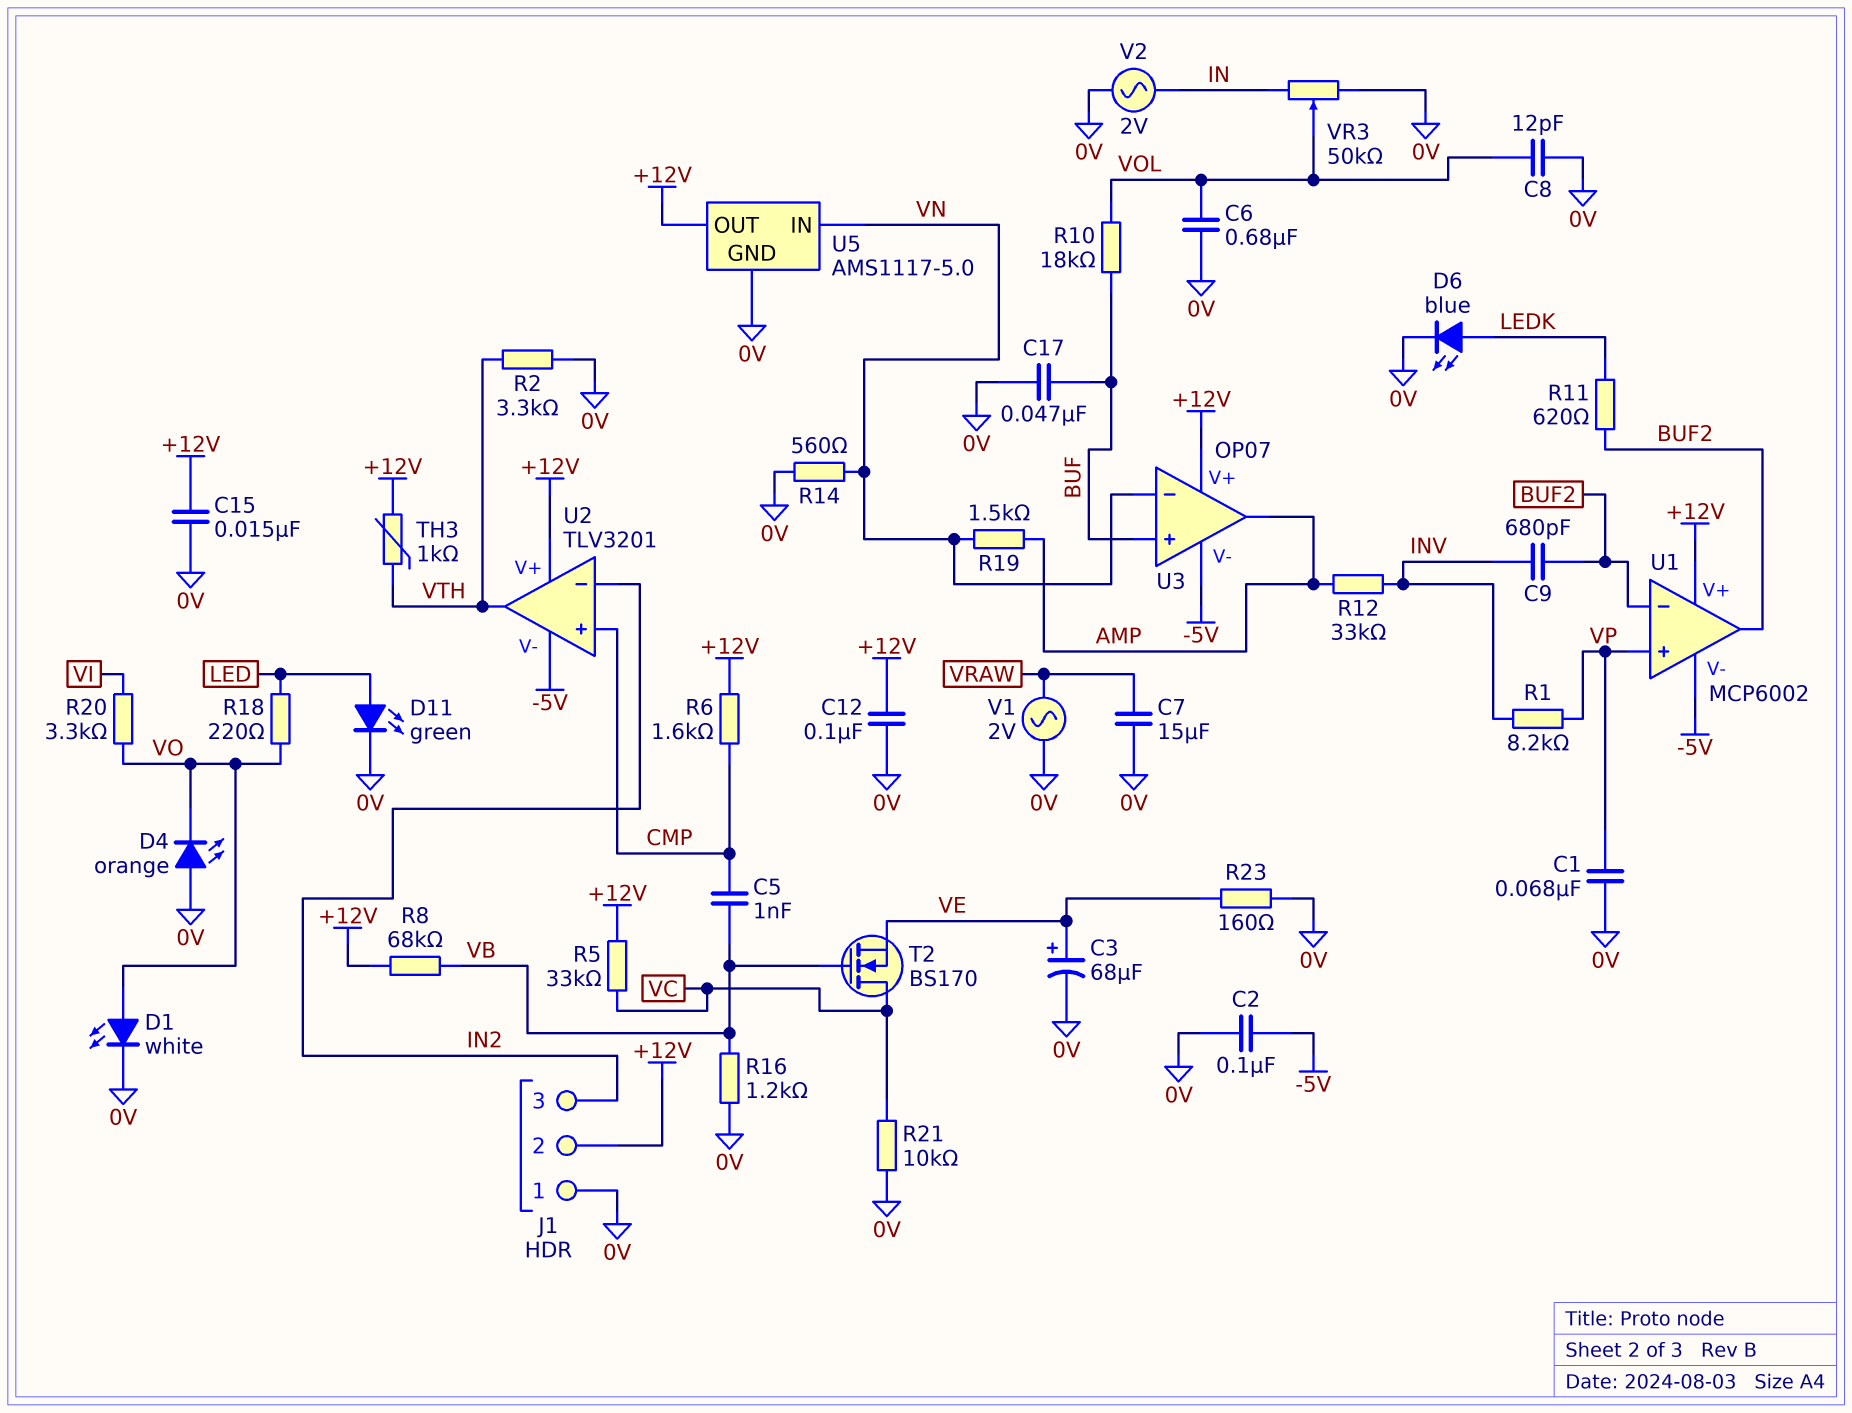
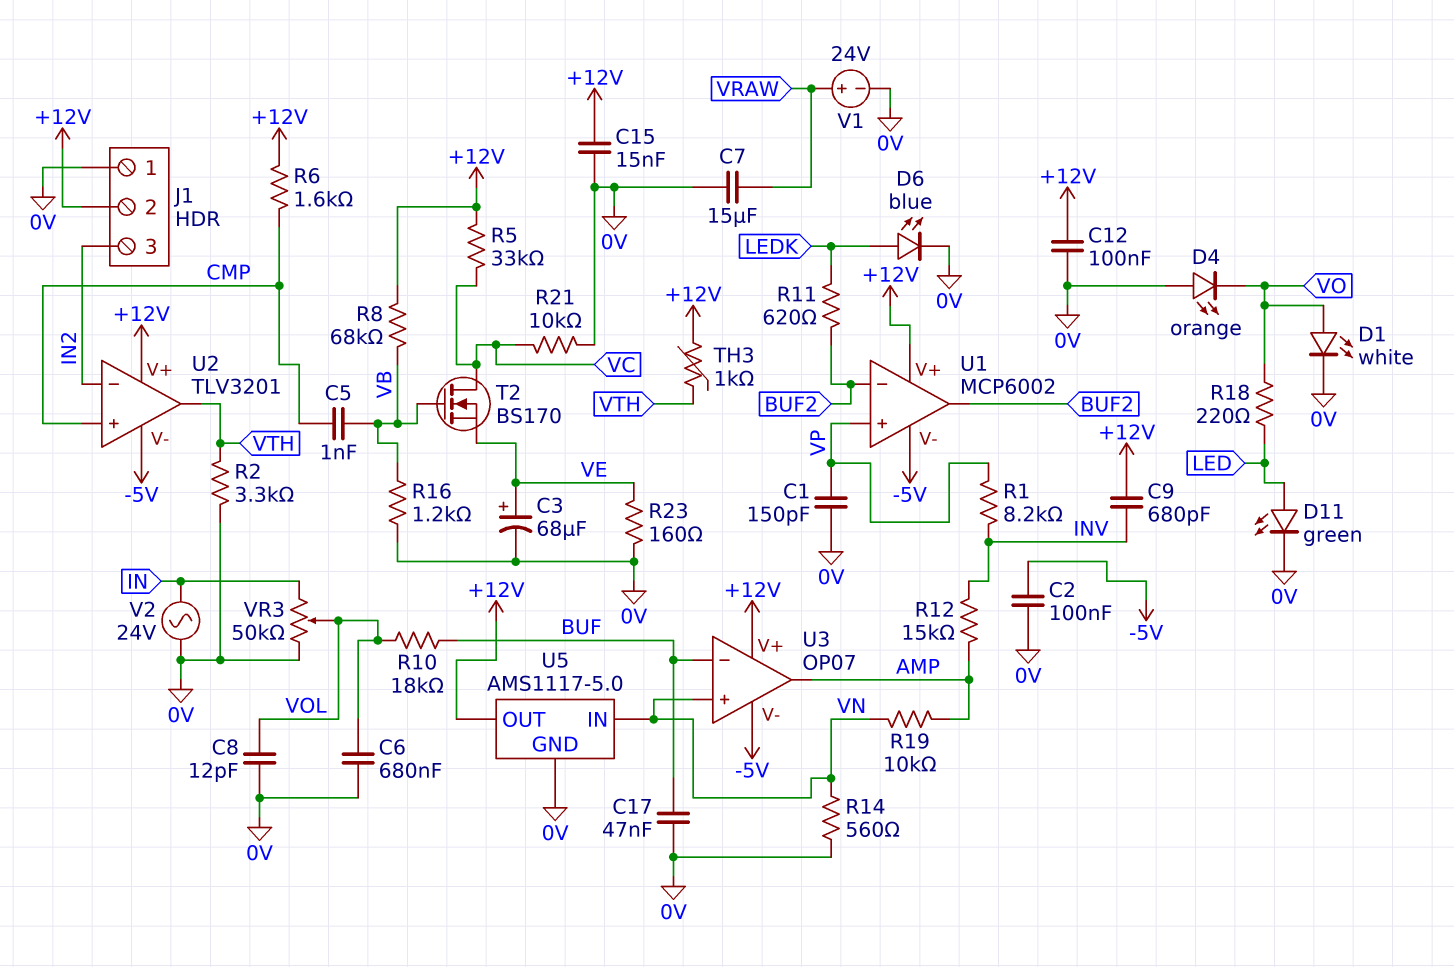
C1: 68nF (0V, VP) -> 150pF (0V, VP)
C9: 680pF (BUF2, INV) -> 680pF (+12V, INV)
R12: 33k (AMP, INV) -> 15k (AMP, INV)
R19: 1.5k (AMP, VN) -> 10k (AMP, VN)
R20: 3.3k (VI, VO) -> none
U3 pin in+: BUF -> VN
U3 pin in-: VN -> BUF
V1: AC 2V (0V, VRAW) -> 24V (plus VRAW, minus 0V)
V2: AC 2V (0V, IN) -> AC 24V (0V, IN)

